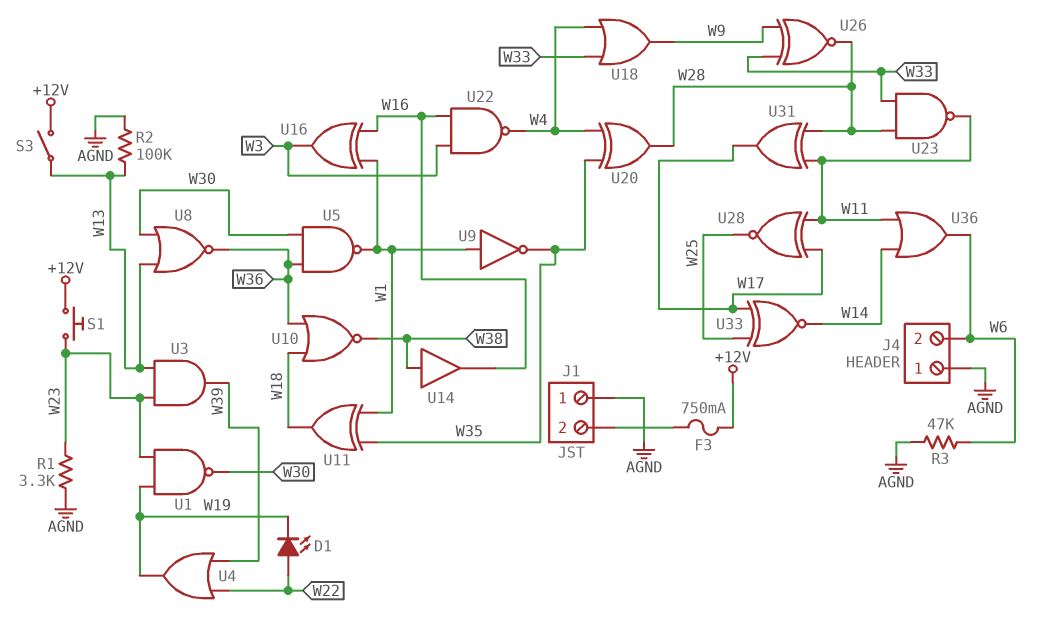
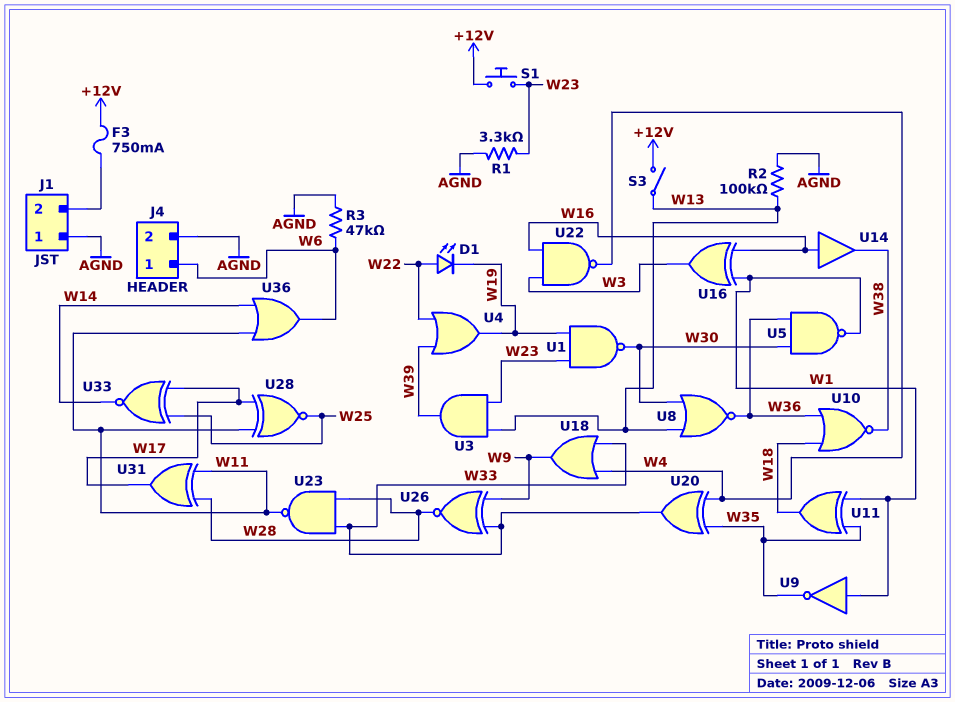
J4 pin 1: AGND -> W6
J4 pin 2: W6 -> AGND
U14: buffer (in W38, out W16) -> buffer (in W16, out W38)
U20: XOR (in W4, in W35, out W28) -> XOR (in W4, in W35, out W33)

